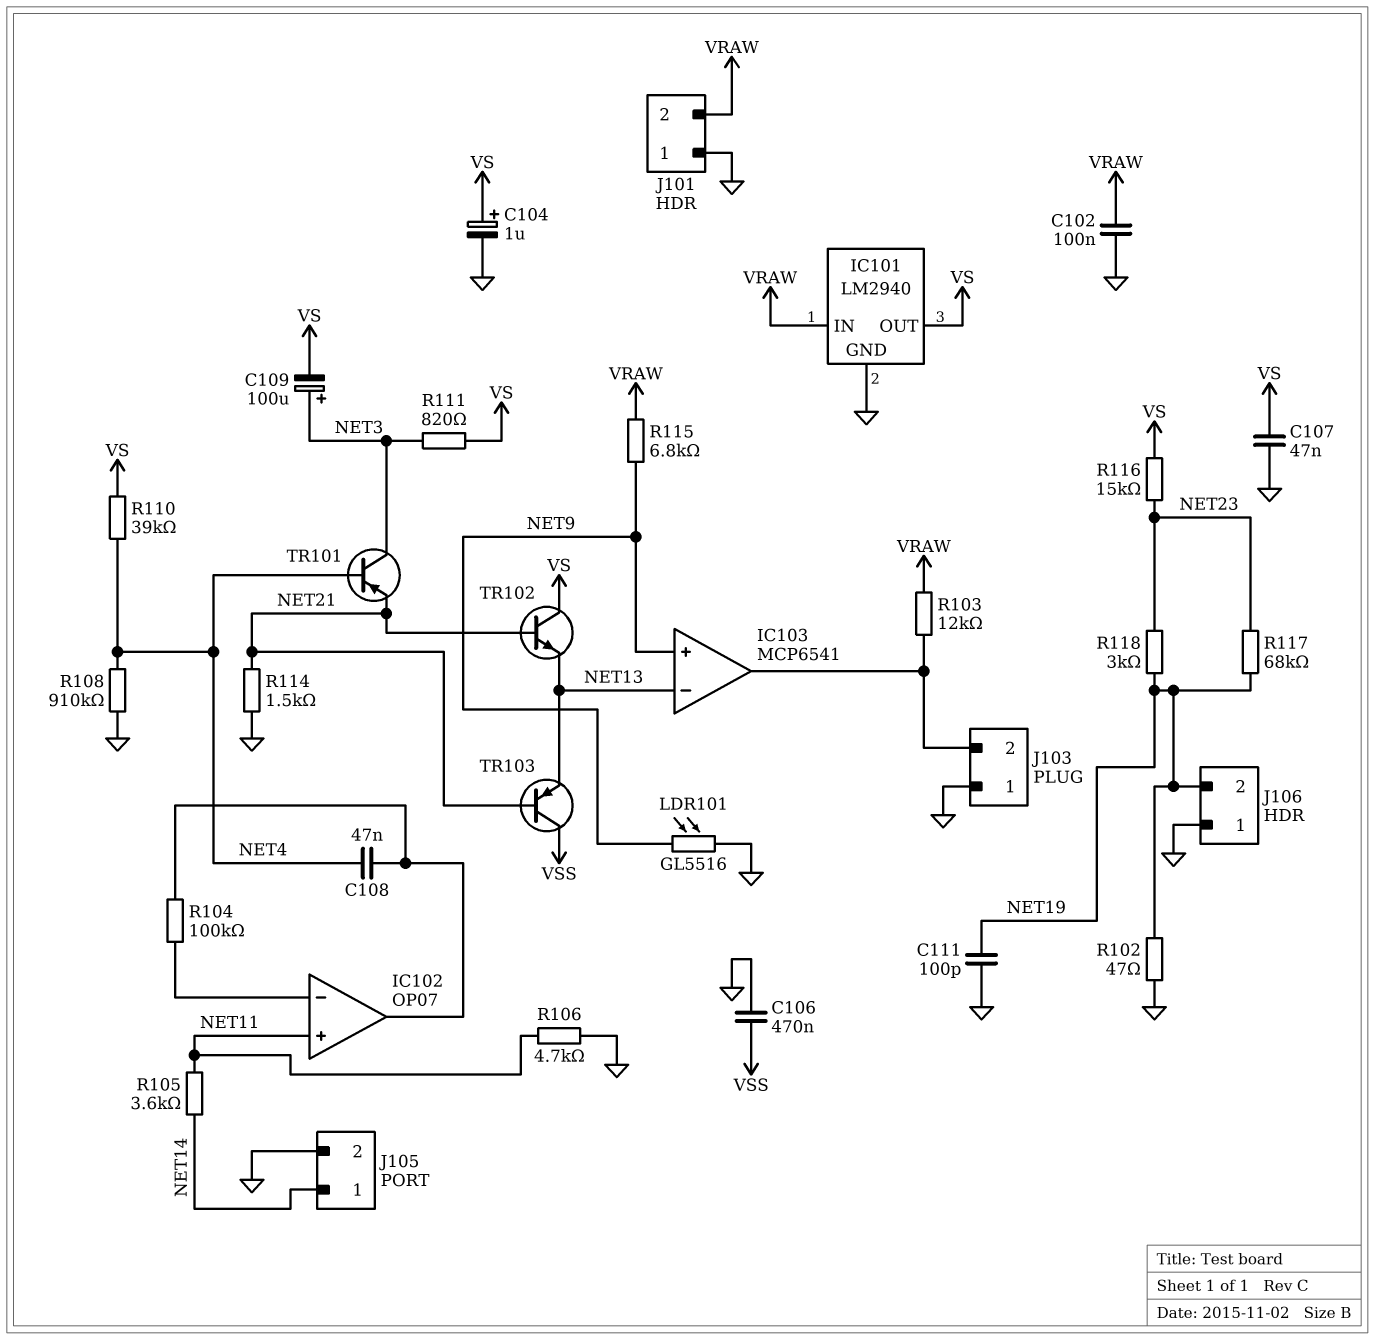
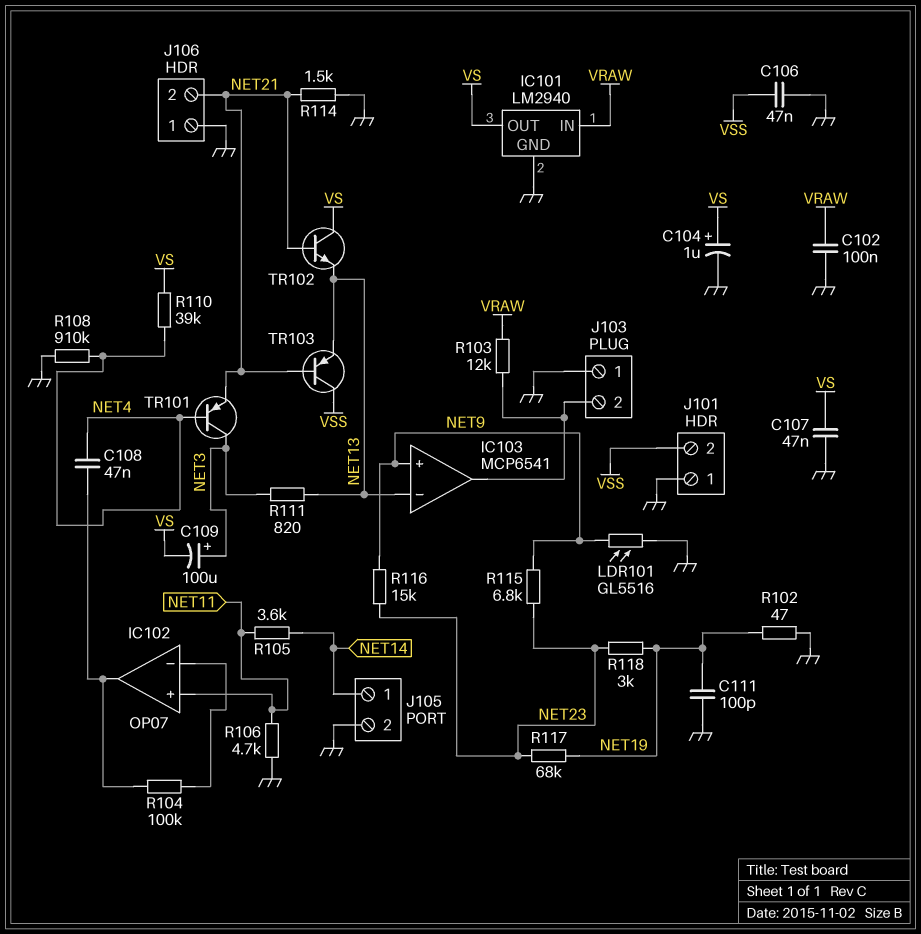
C106: 470nF (GND, VSS) -> 47nF (GND, VSS)
J101 pin 2: VRAW -> VSS
J106 pin 2: NET19 -> NET21
R111: 820 (NET3, VS) -> 820 (NET3, NET13)
R115: 6.8k (NET9, VRAW) -> 6.8k (NET9, NET23)
R116: 15k (NET23, VS) -> 15k (NET9, NET23)

